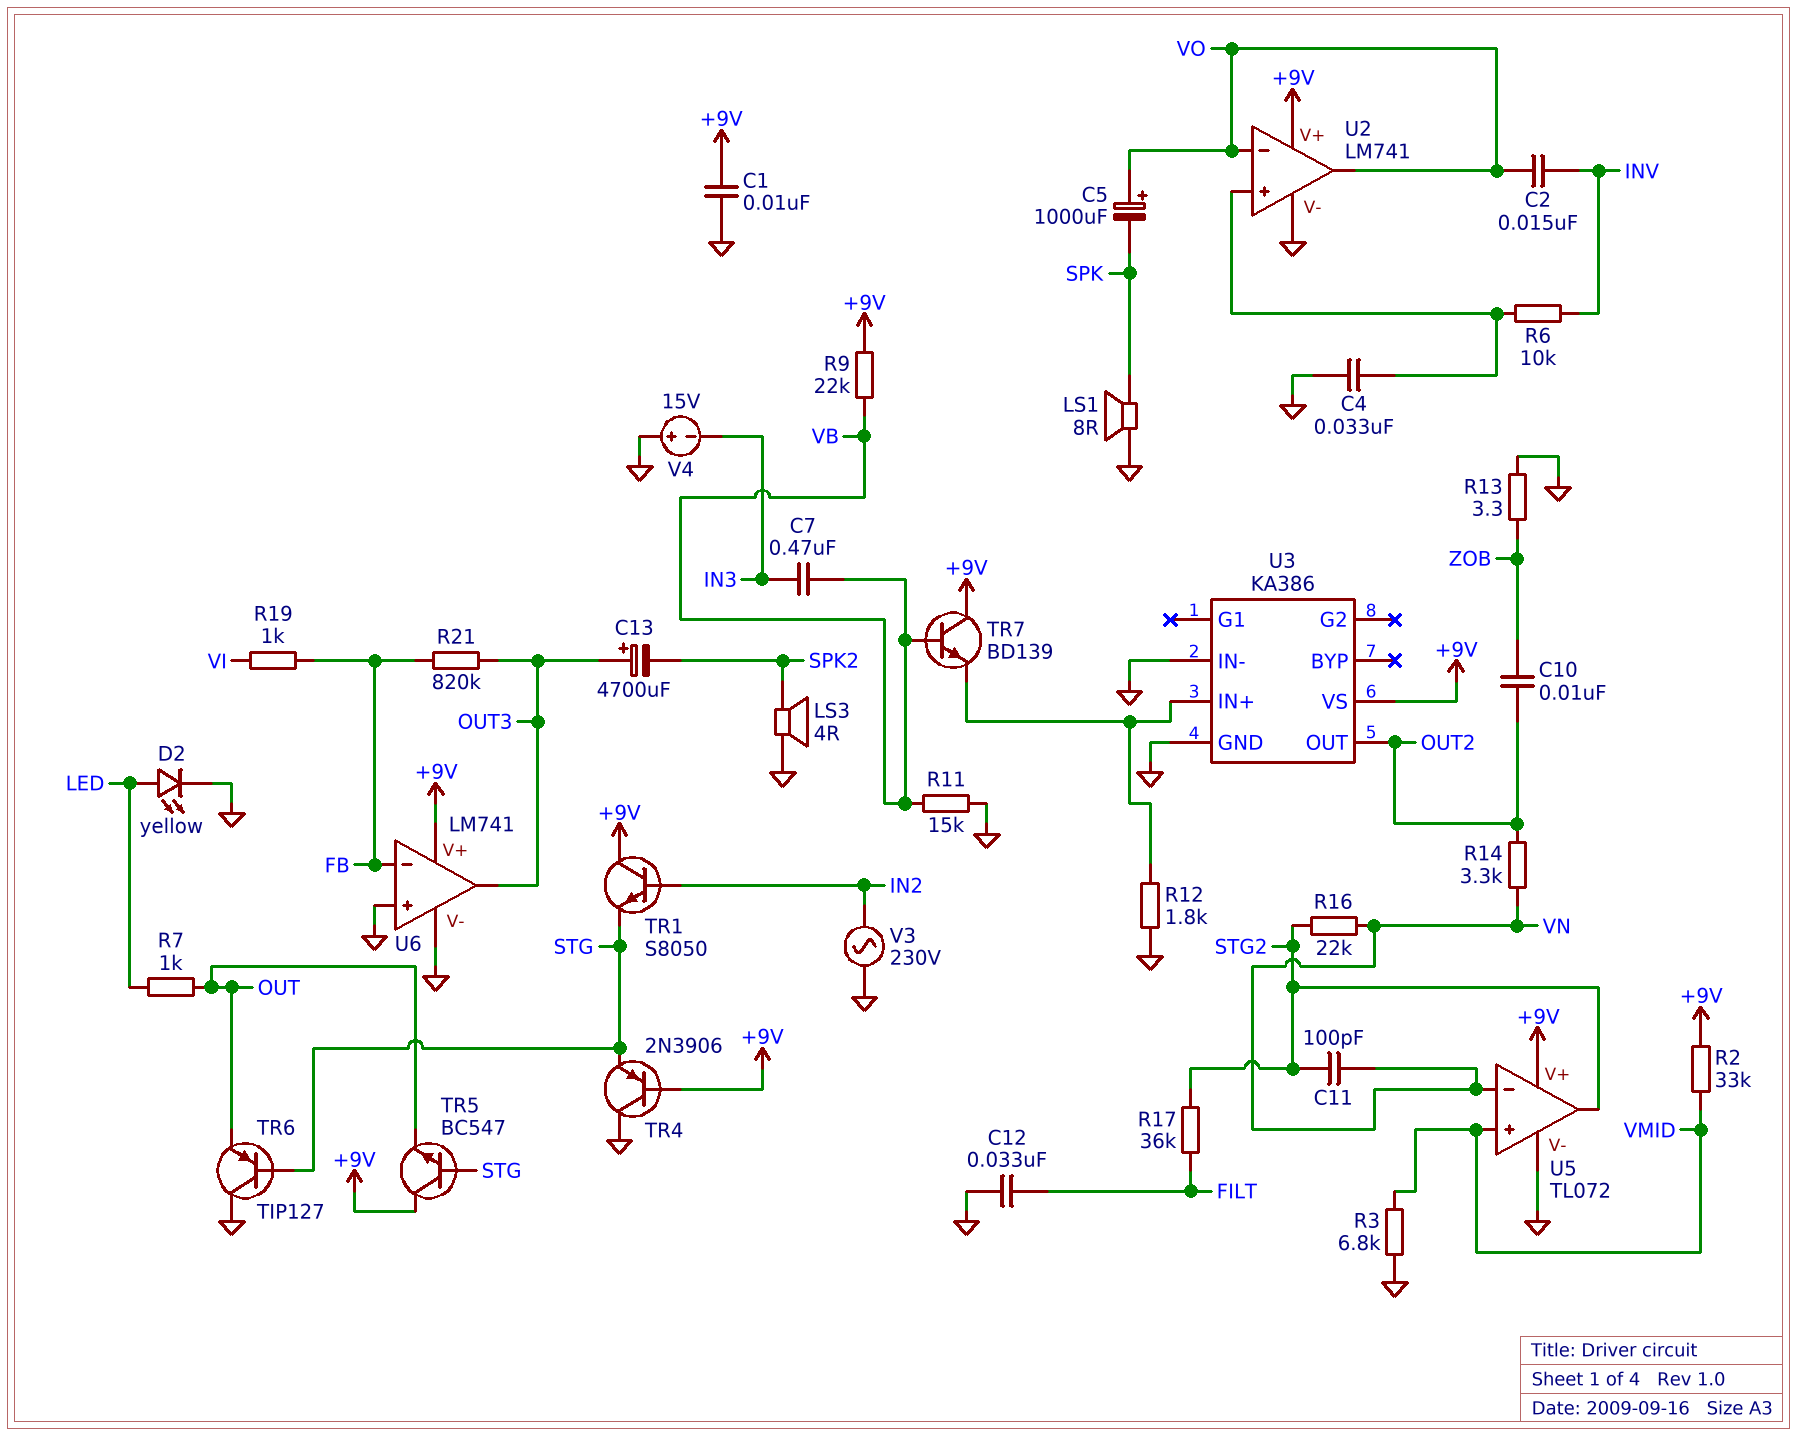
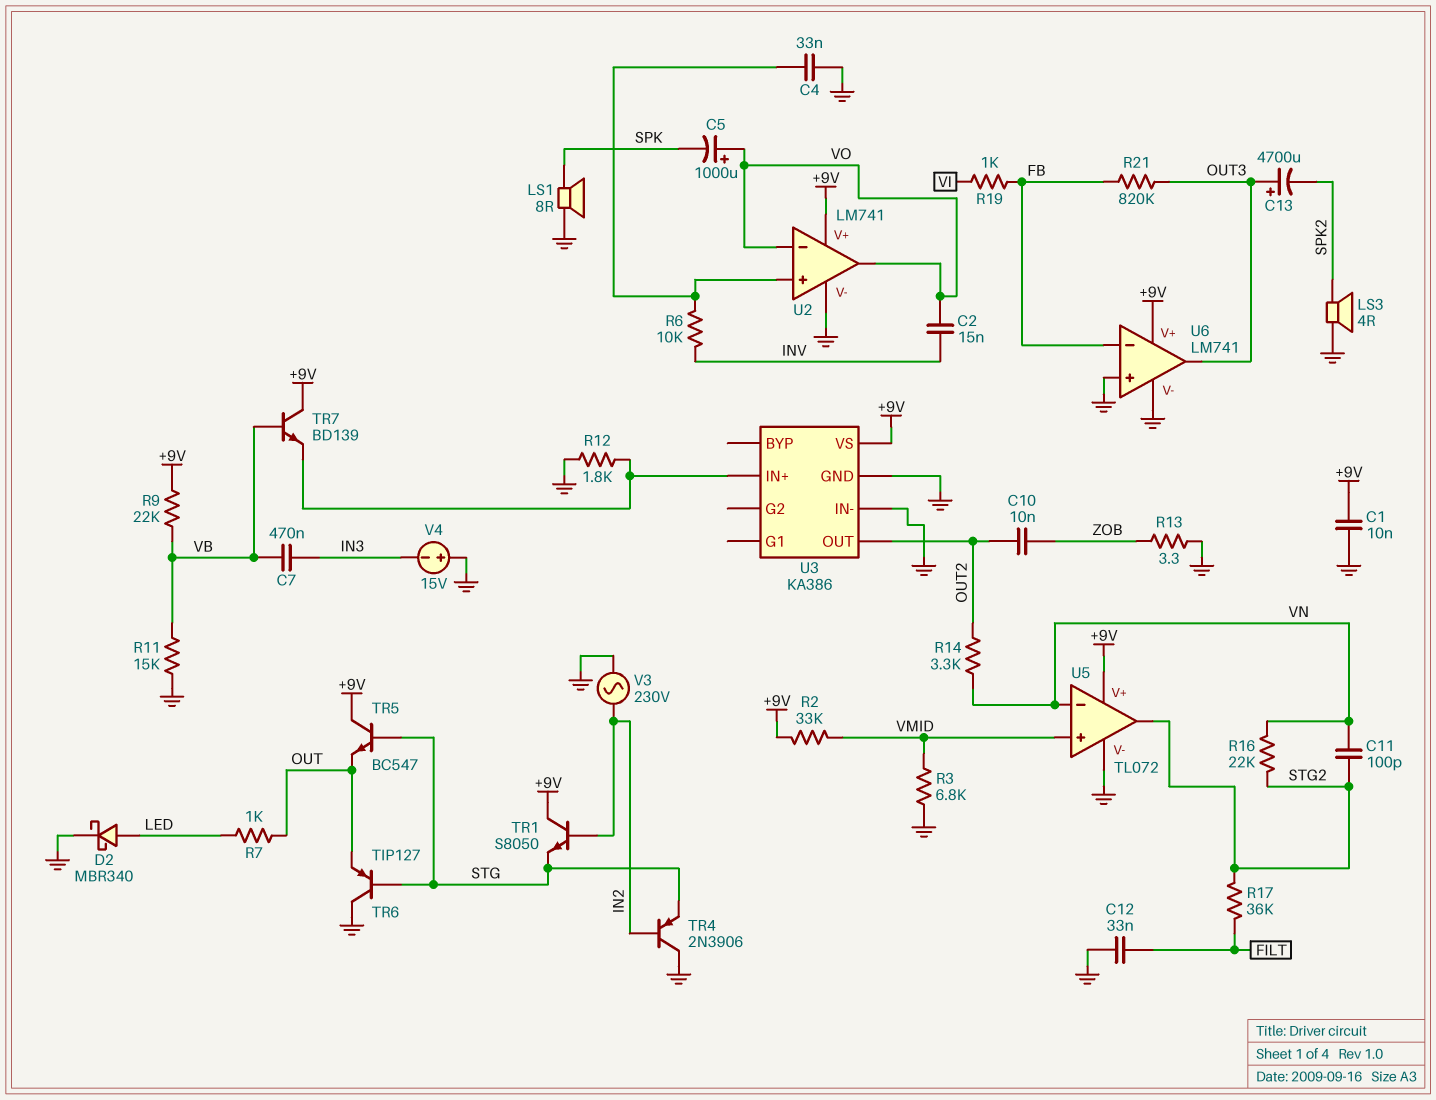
D2: LED yellow (A LED, K GND) -> schottky MBR340 (A LED, K GND)
TR4: PNP 2N3906 (B +9V, C GND, E STG) -> PNP 2N3906 (B IN2, C GND, E STG)

